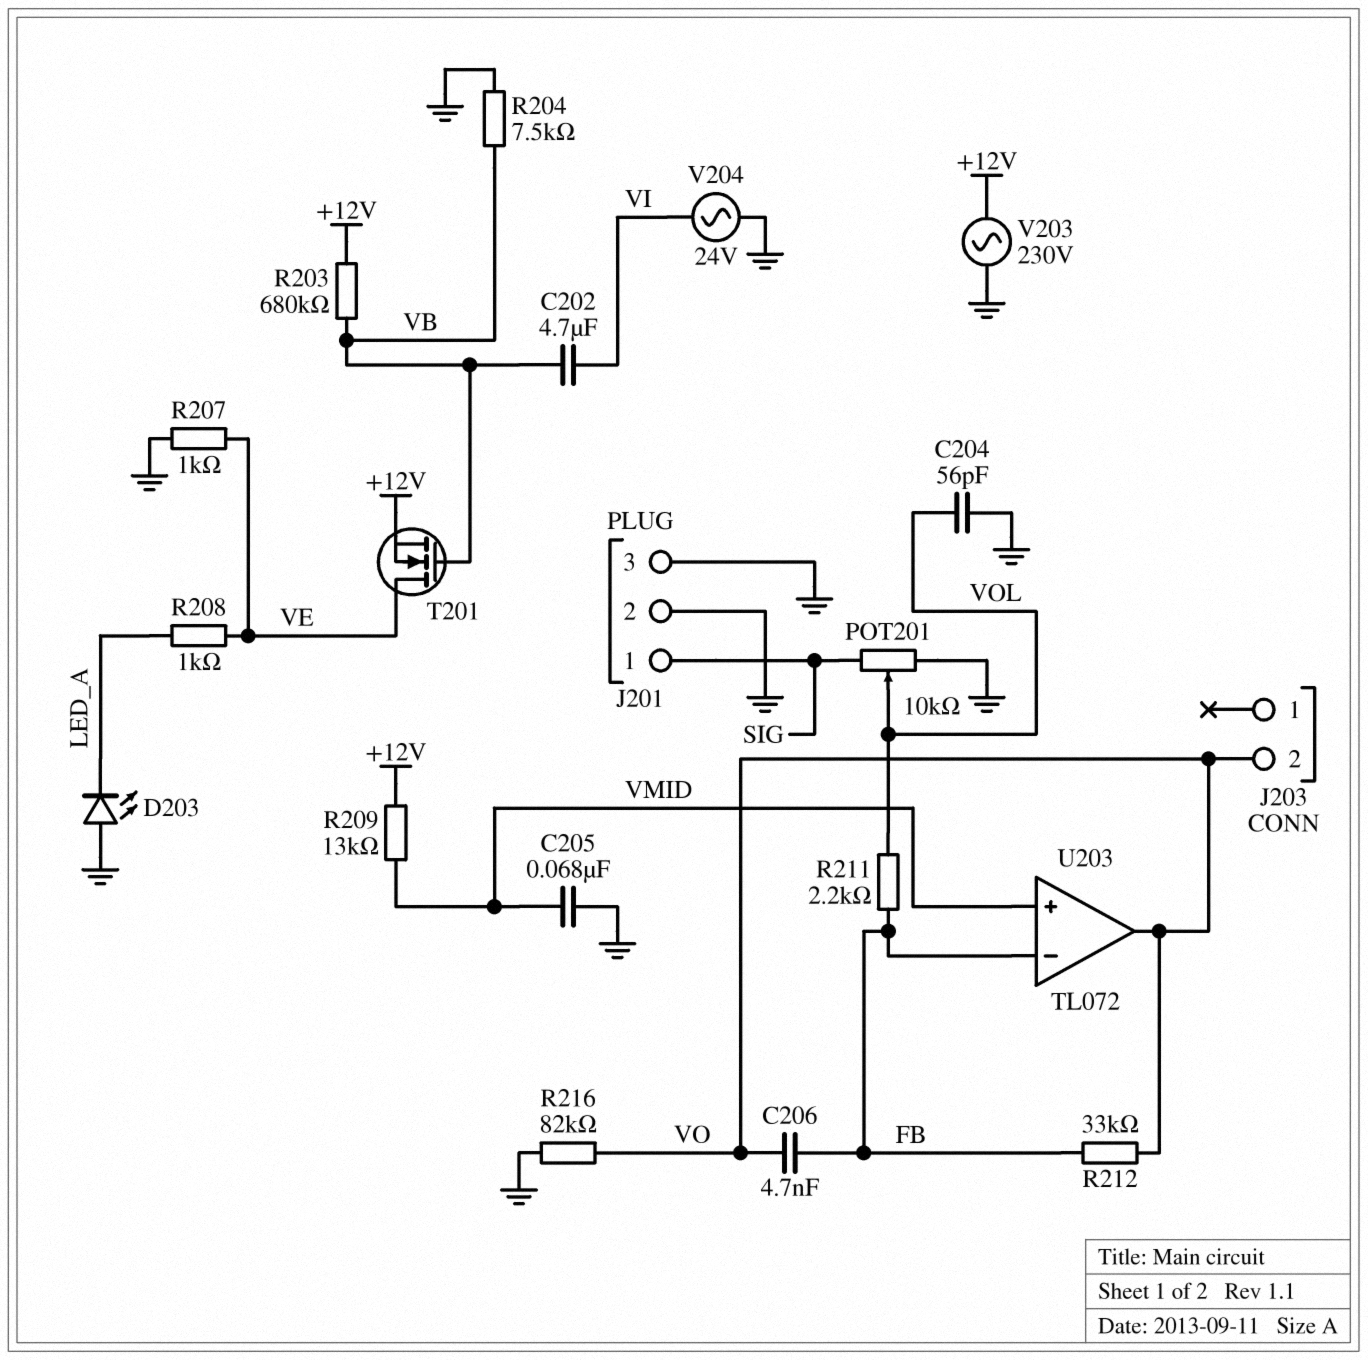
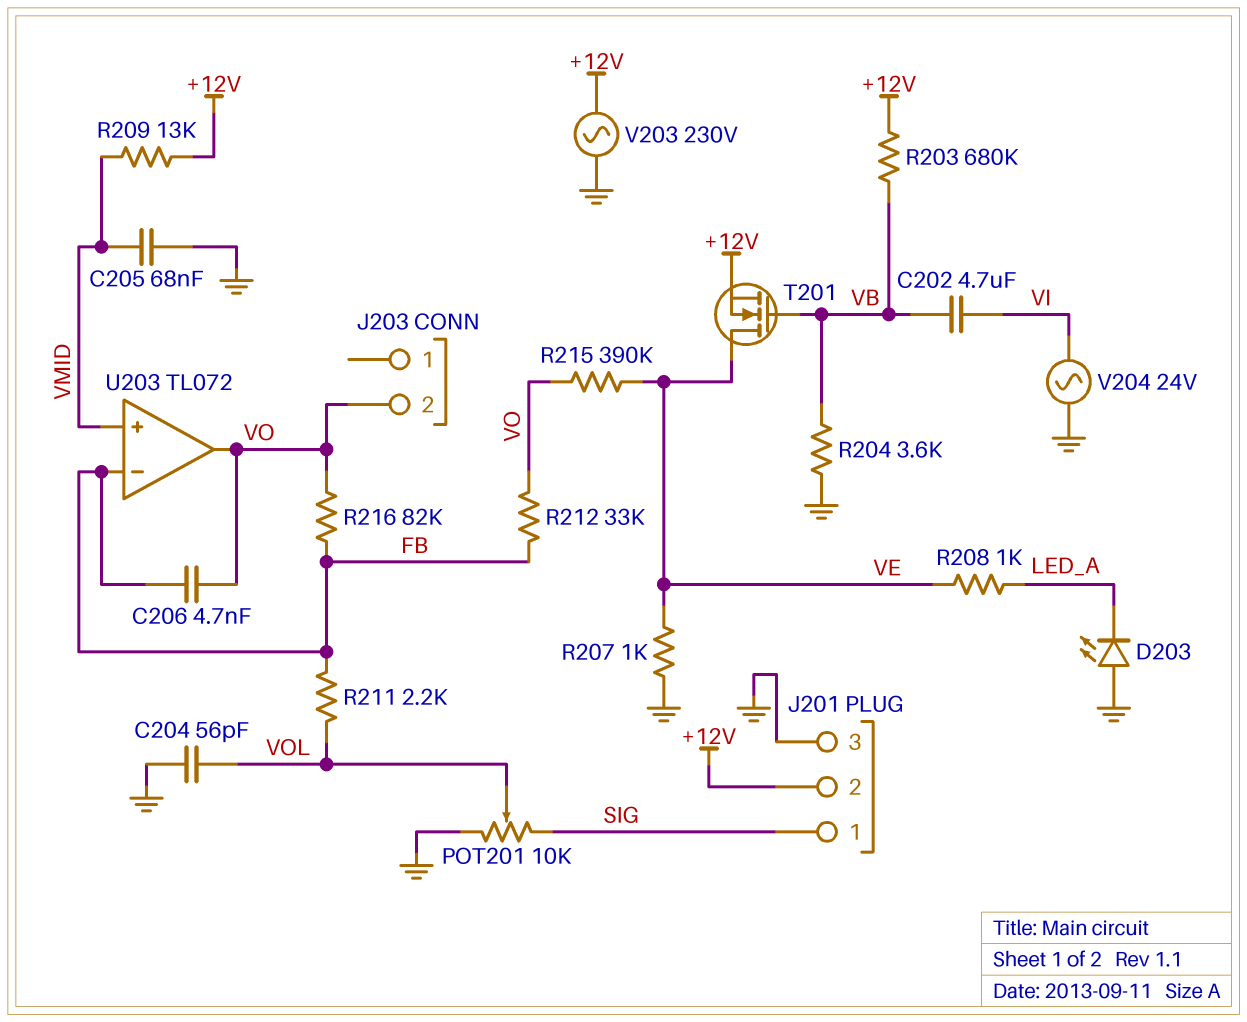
J201 pin 2: GND -> +12V
R204: 7.5k (GND, VB) -> 3.6k (GND, VB)
R215: none -> 390k (VE, VO)
R216: 82k (GND, VO) -> 82k (FB, VO)

